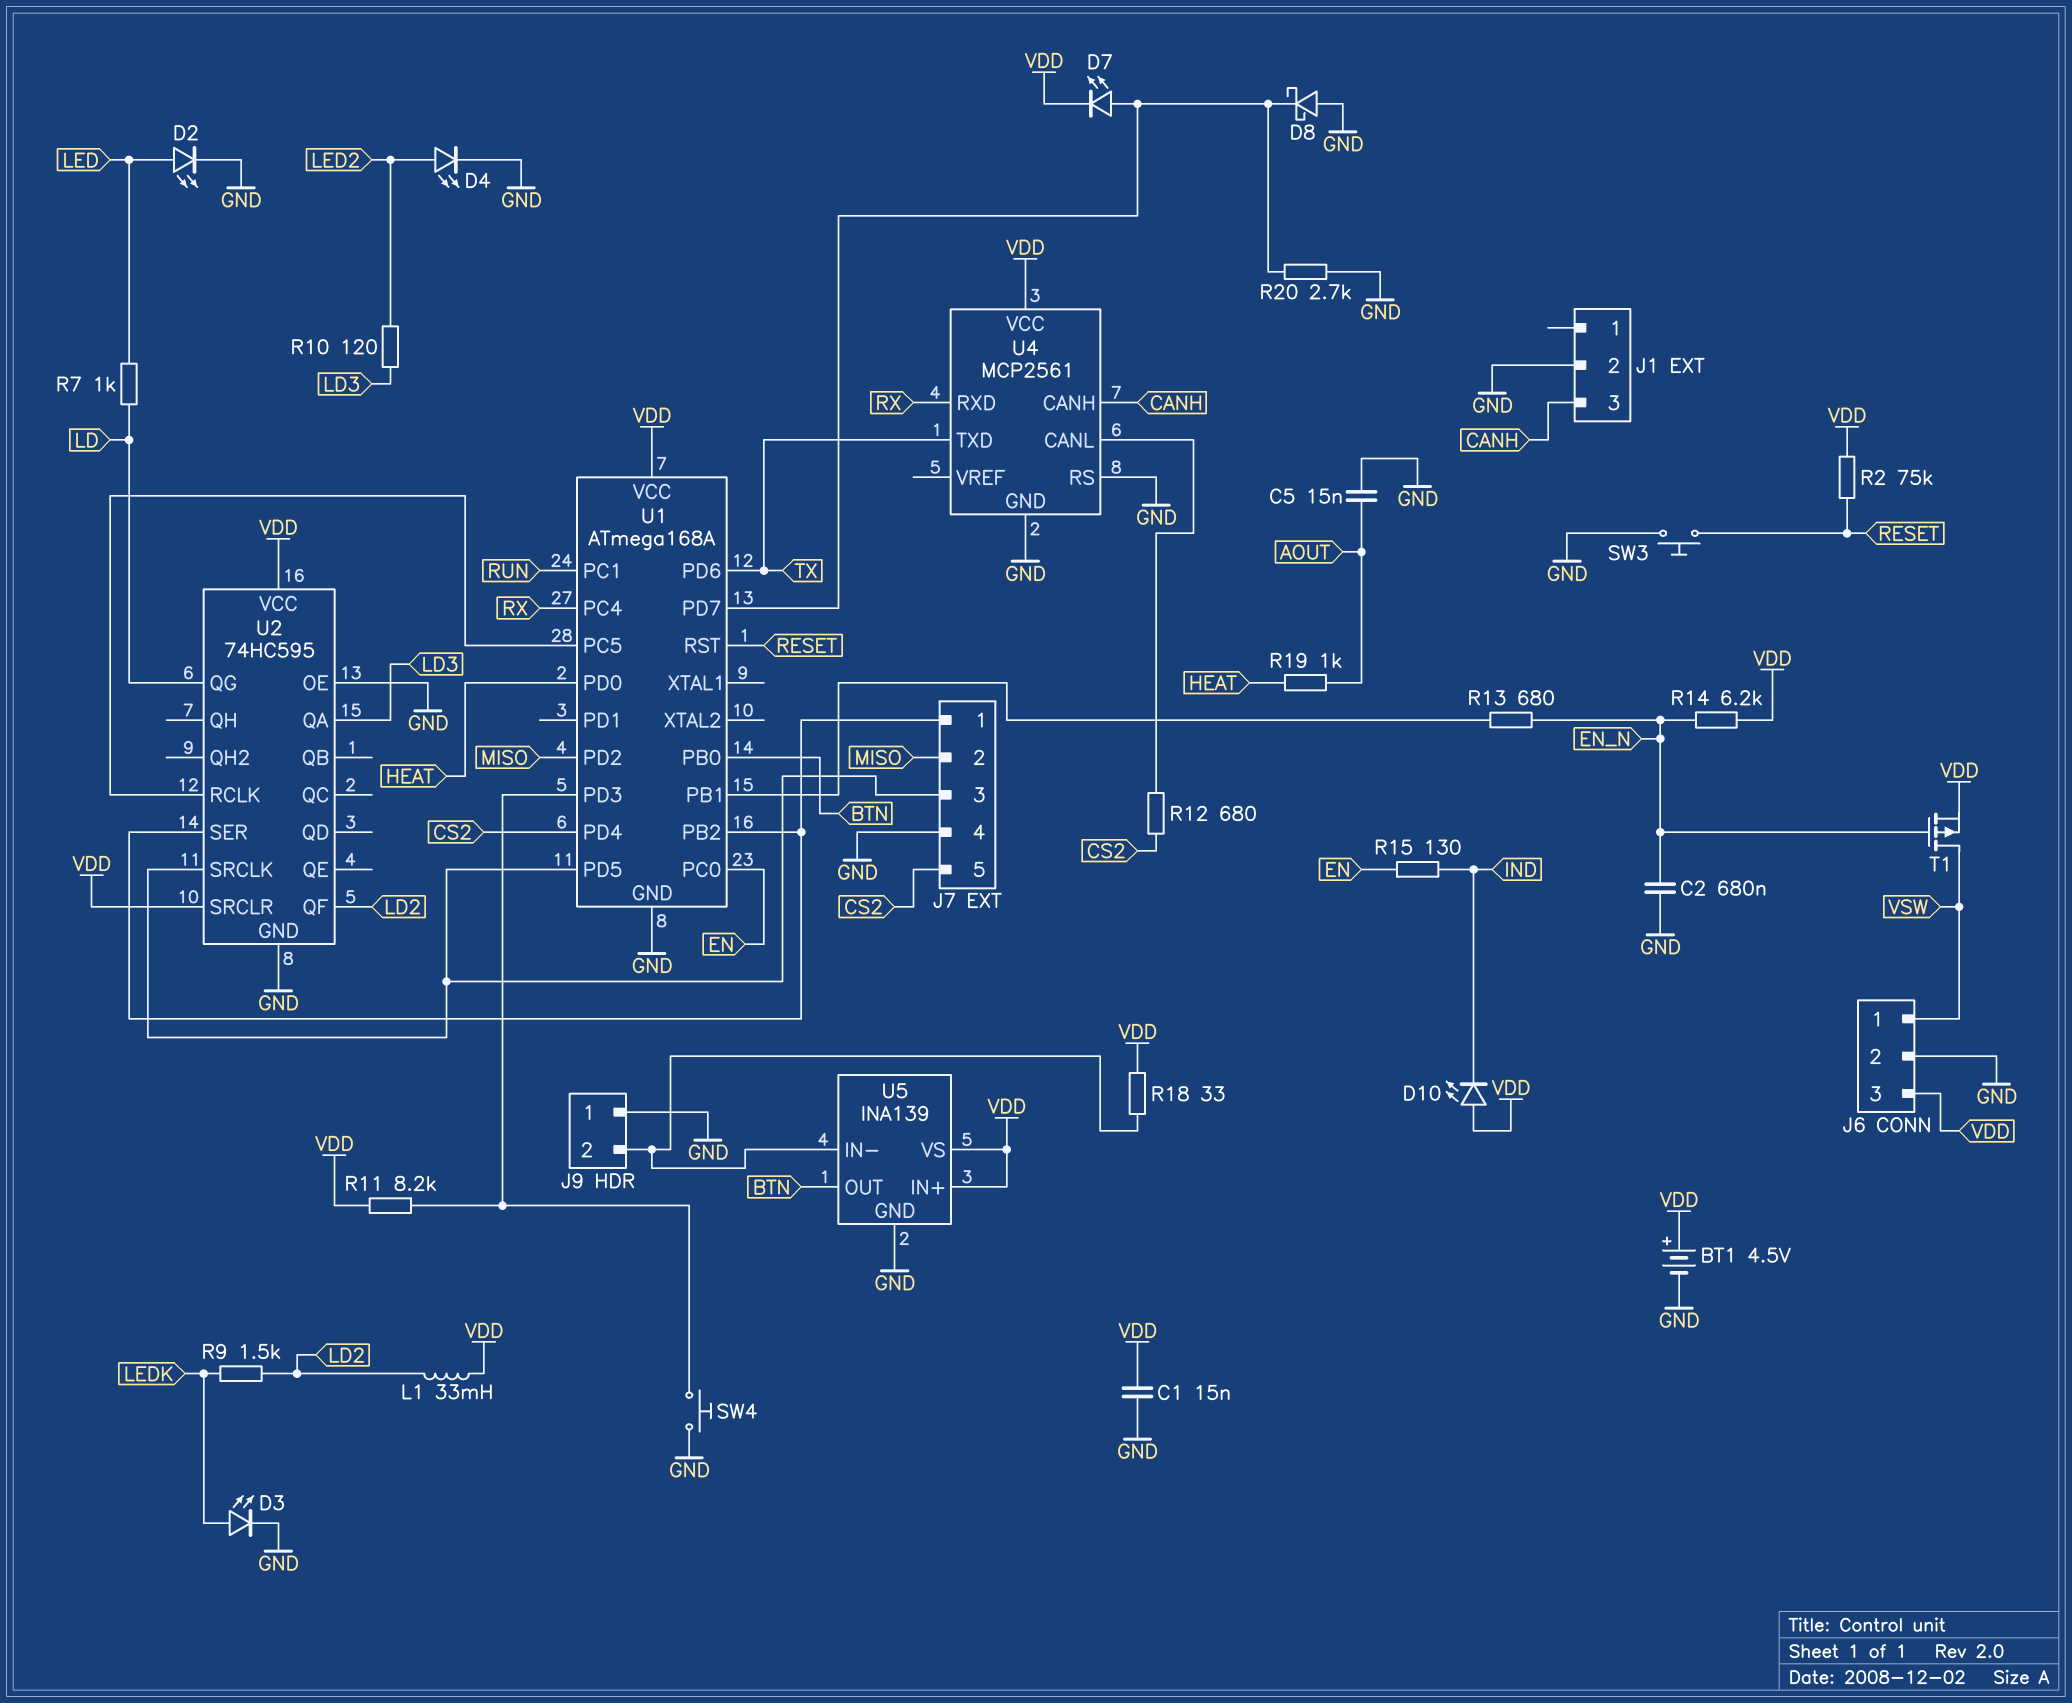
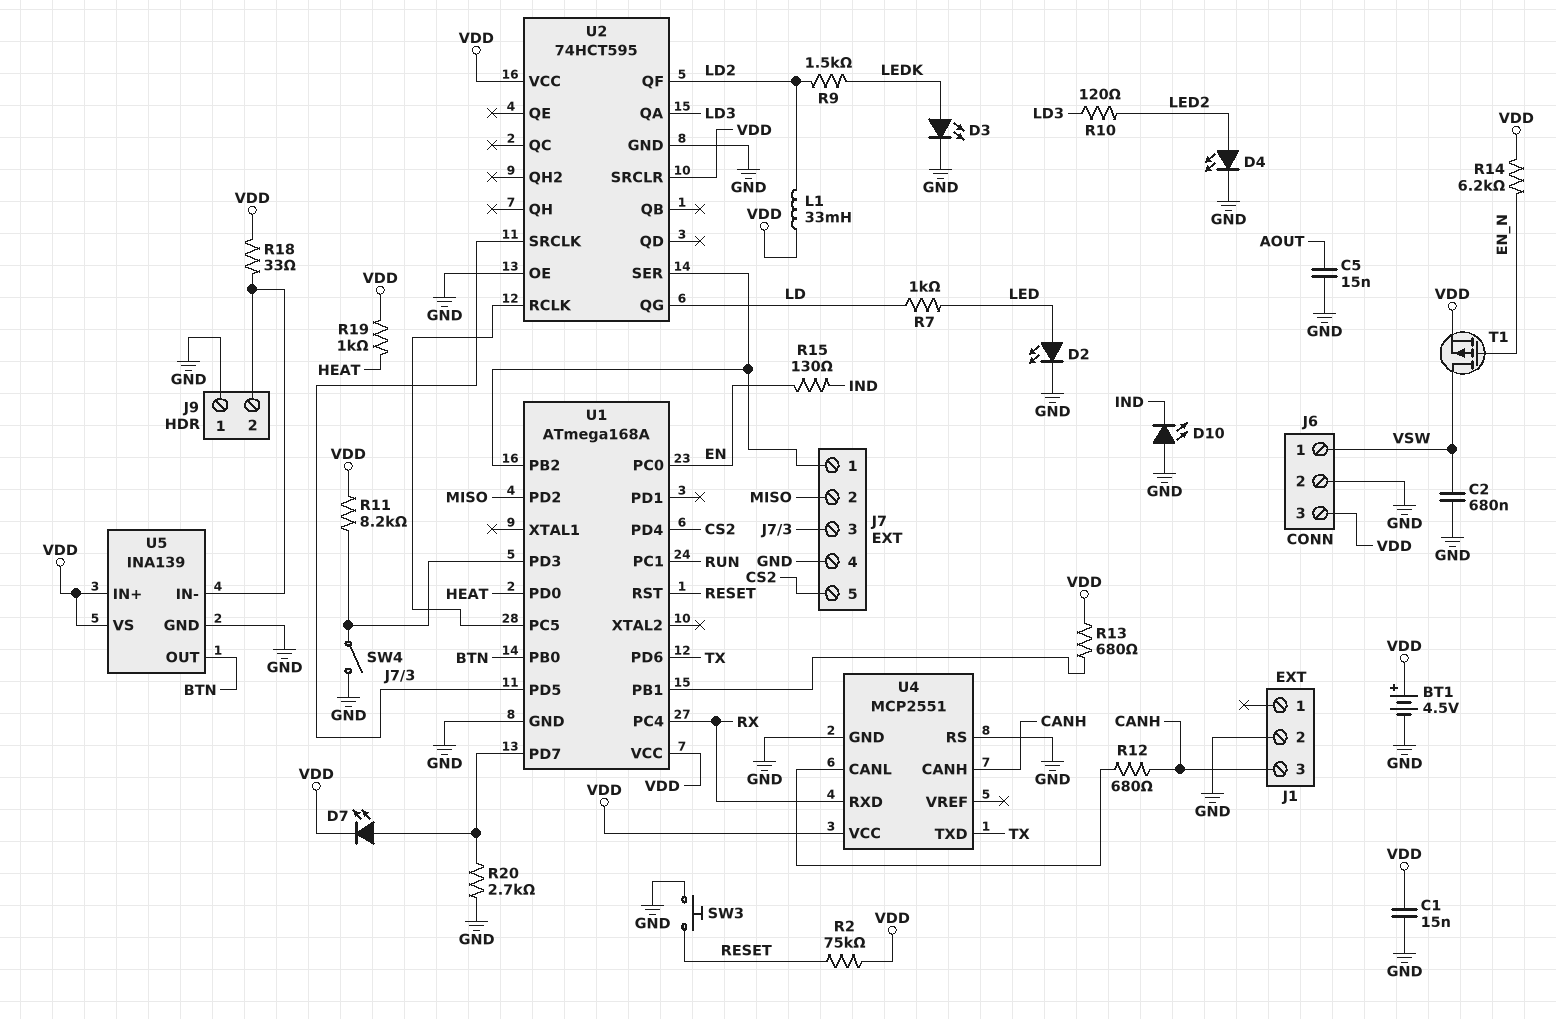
C2: 680nF (EN_N, GND) -> 680nF (GND, VSW)
D8: schottky (A GND, K U1/PD7) -> none
D10: LED (A VDD, K IND) -> LED (A GND, K IND)
R12: 680 (CS2, U4/CANL) -> 680 (CANH, U4/CANL)
R13: 680 (EN_N, U1/PB1) -> 680 (U1/PB1, VDD)
R19: 1k (AOUT, HEAT) -> 1k (HEAT, VDD)
SW4: button (GND, U1/PD3) -> switch (GND, U1/PD3)
U2: 74HC595 -> 74HCT595
U4: MCP2561 -> MCP2551

